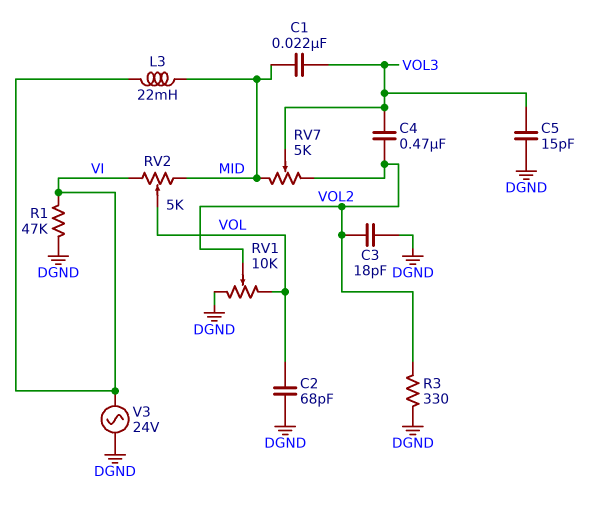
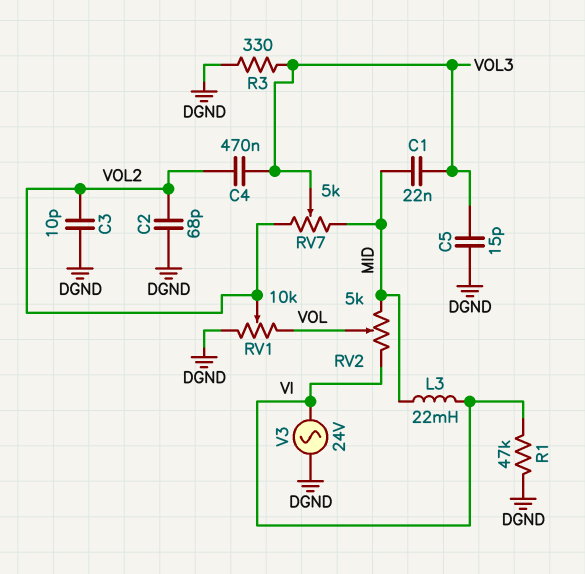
C2: 68pF (DGND, VOL) -> 68pF (DGND, VOL2)
C3: 18pF (DGND, VOL2) -> 10pF (DGND, VOL2)
R3: 330 (DGND, VOL2) -> 330 (DGND, VOL3)

